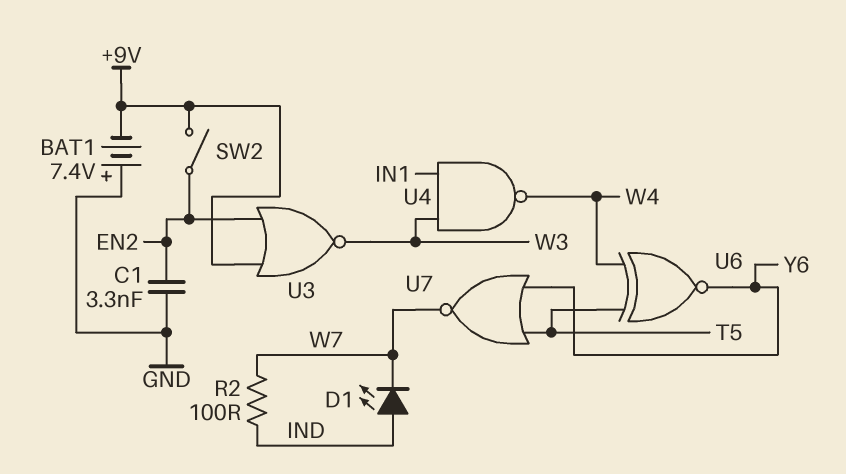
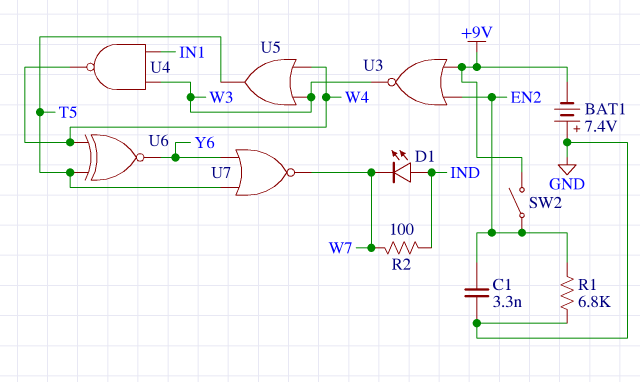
R1: none -> 6.8k (EN2, GND)
U5: none -> OR (in W3, in W4, out T5)

